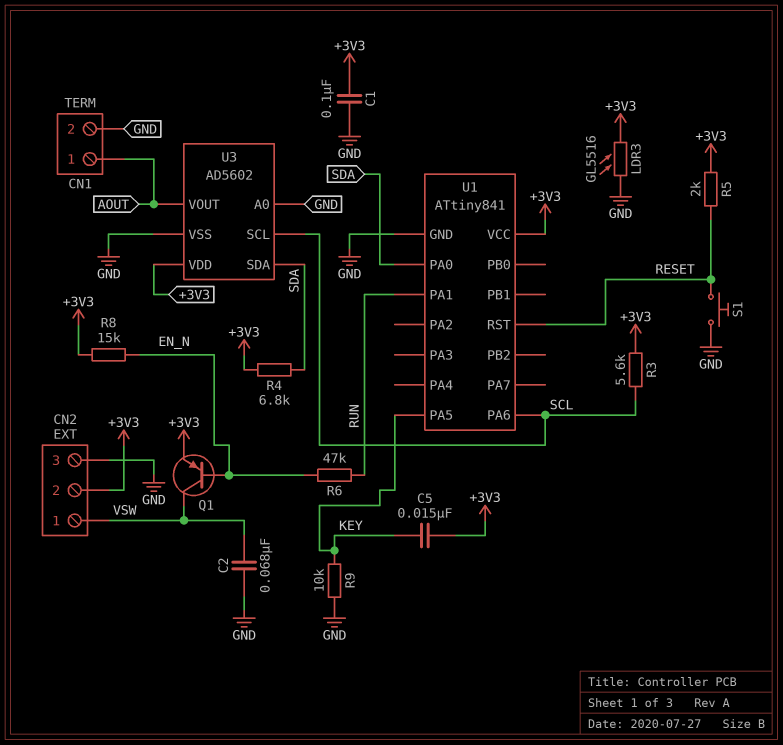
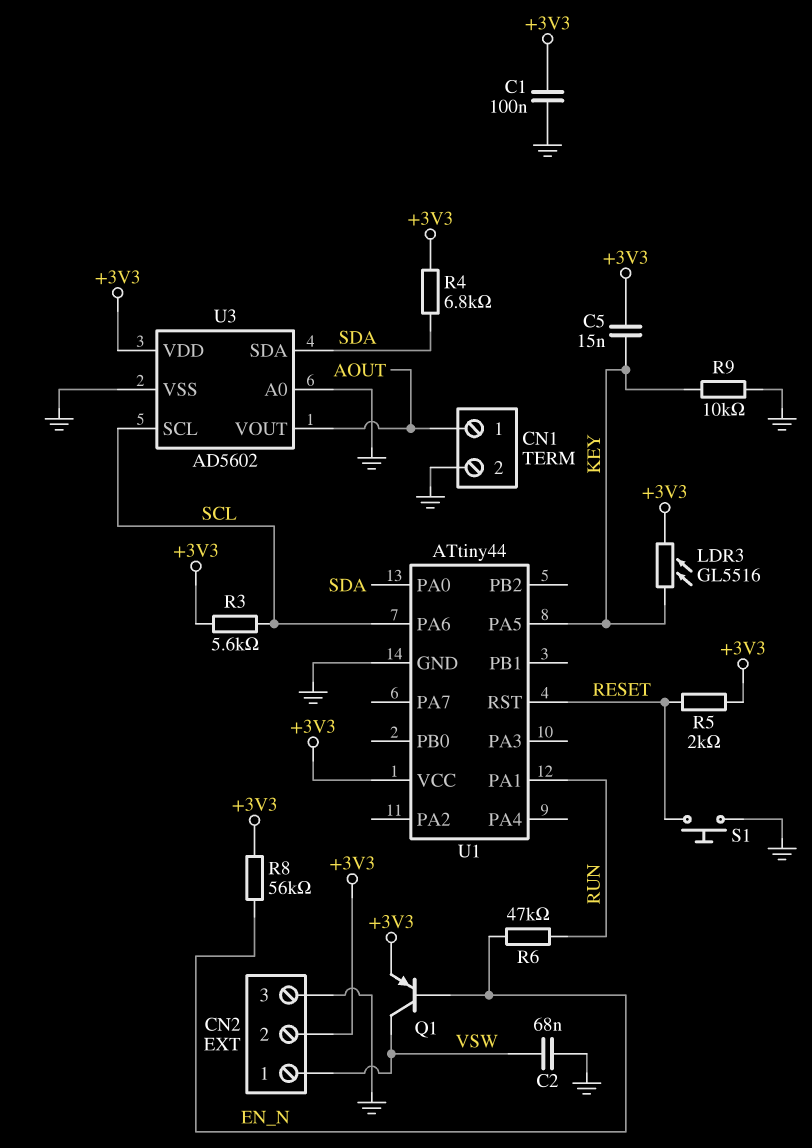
LDR3: GL5516 (+3V3, GND) -> GL5516 (+3V3, KEY)
R8: 15k (+3V3, EN_N) -> 56k (+3V3, EN_N)
U1: ATtiny841 -> ATtiny44

